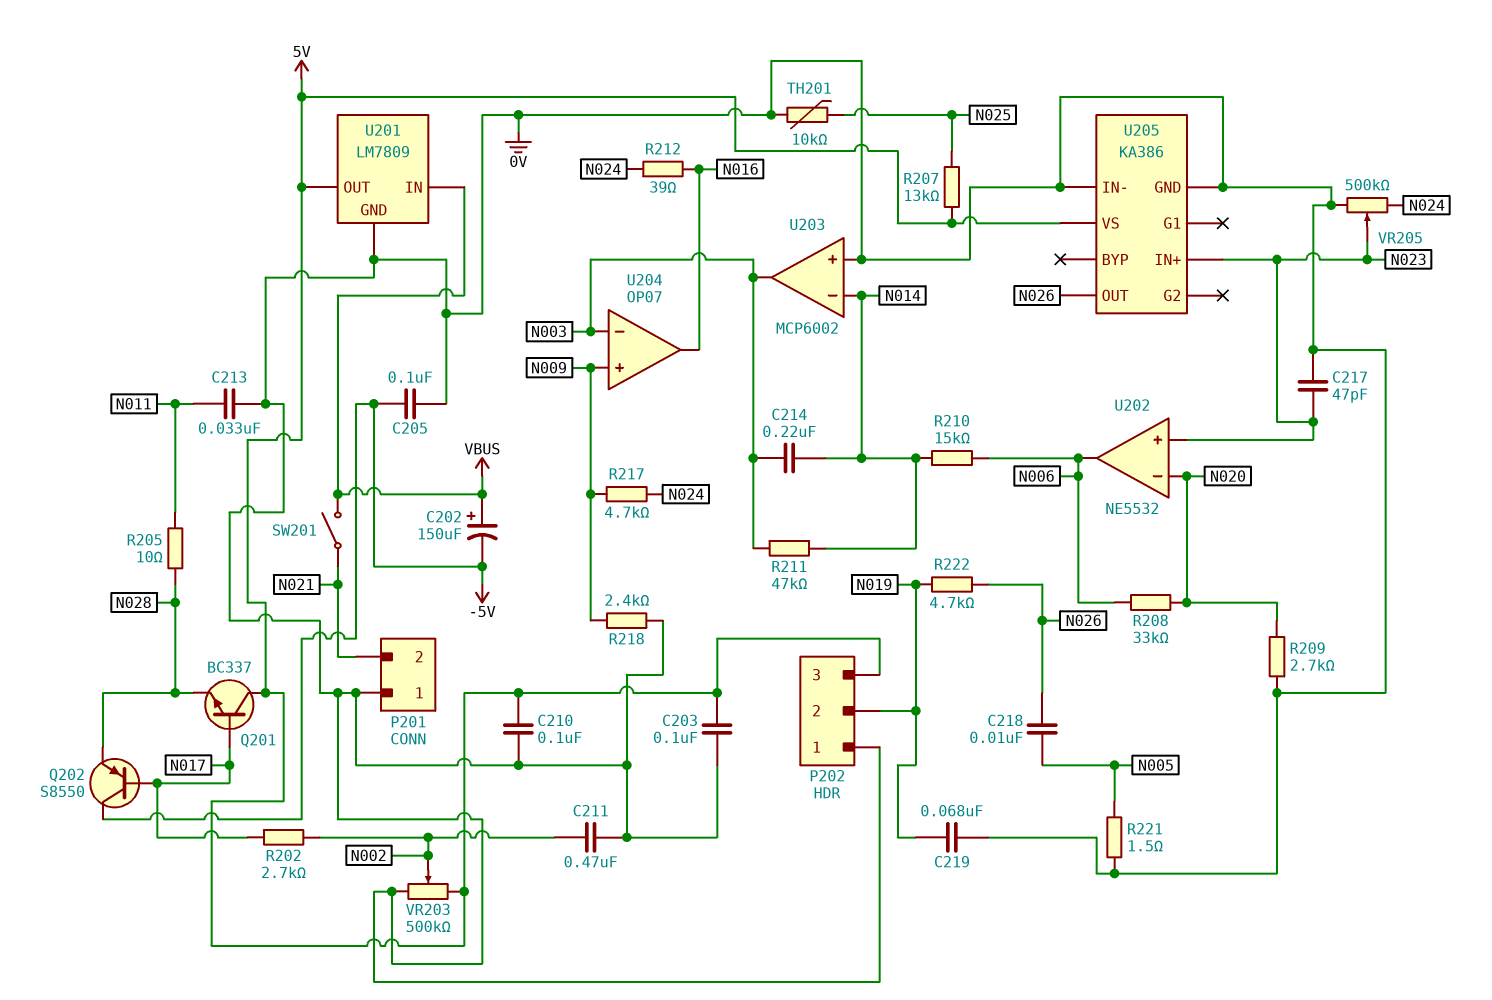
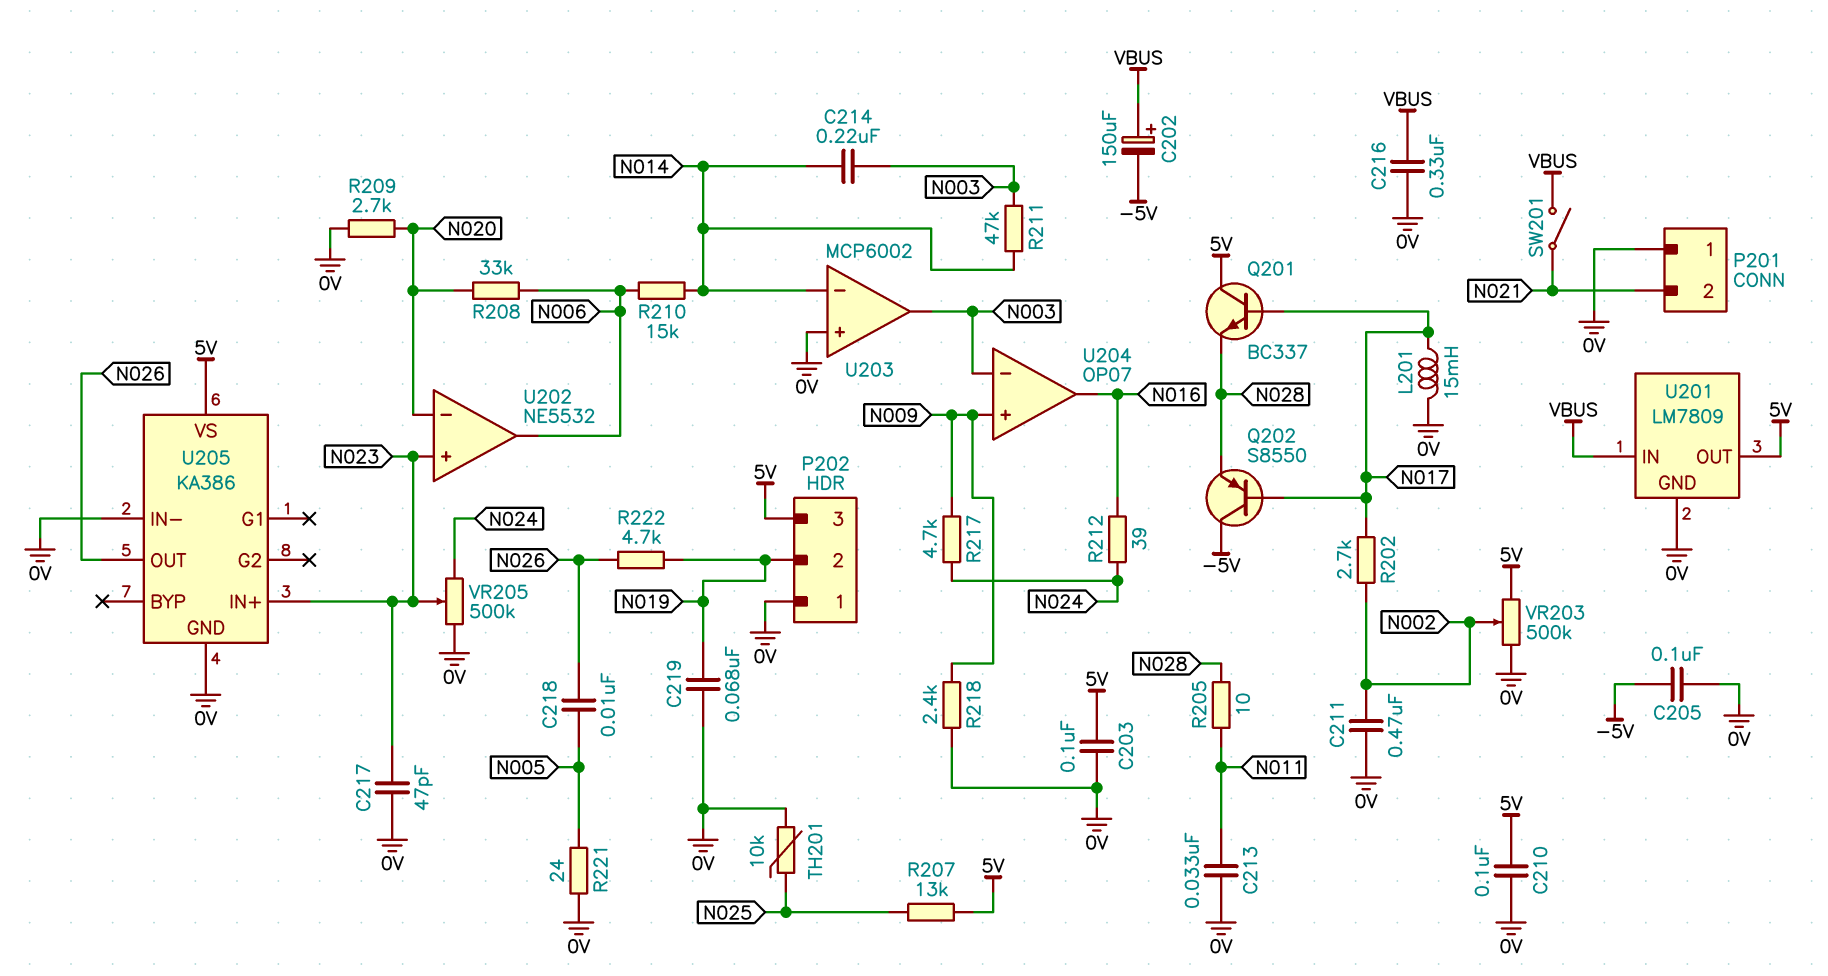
C216: none -> 330nF (0V, VBUS)
L201: none -> 15mH (0V, N017)
R221: 1.5 (0V, N005) -> 24 (0V, N005)

